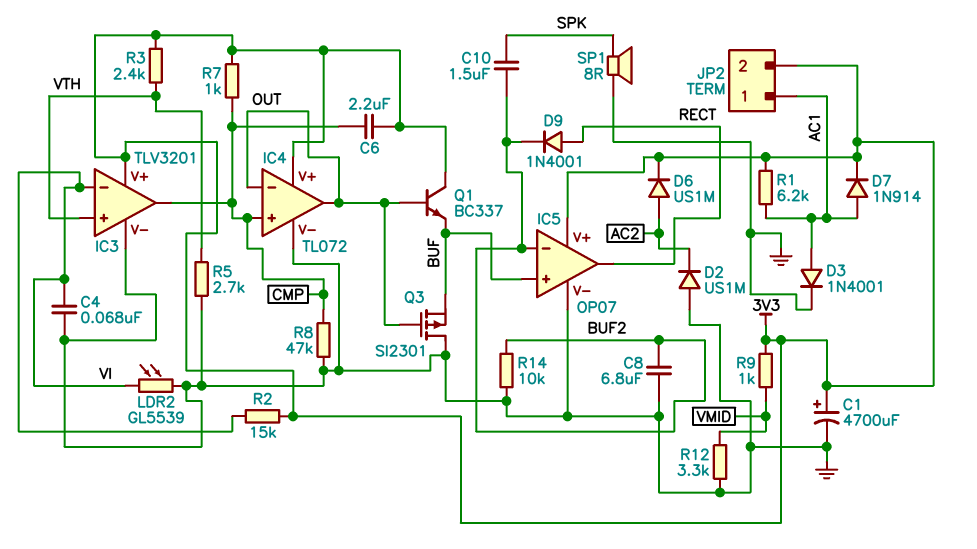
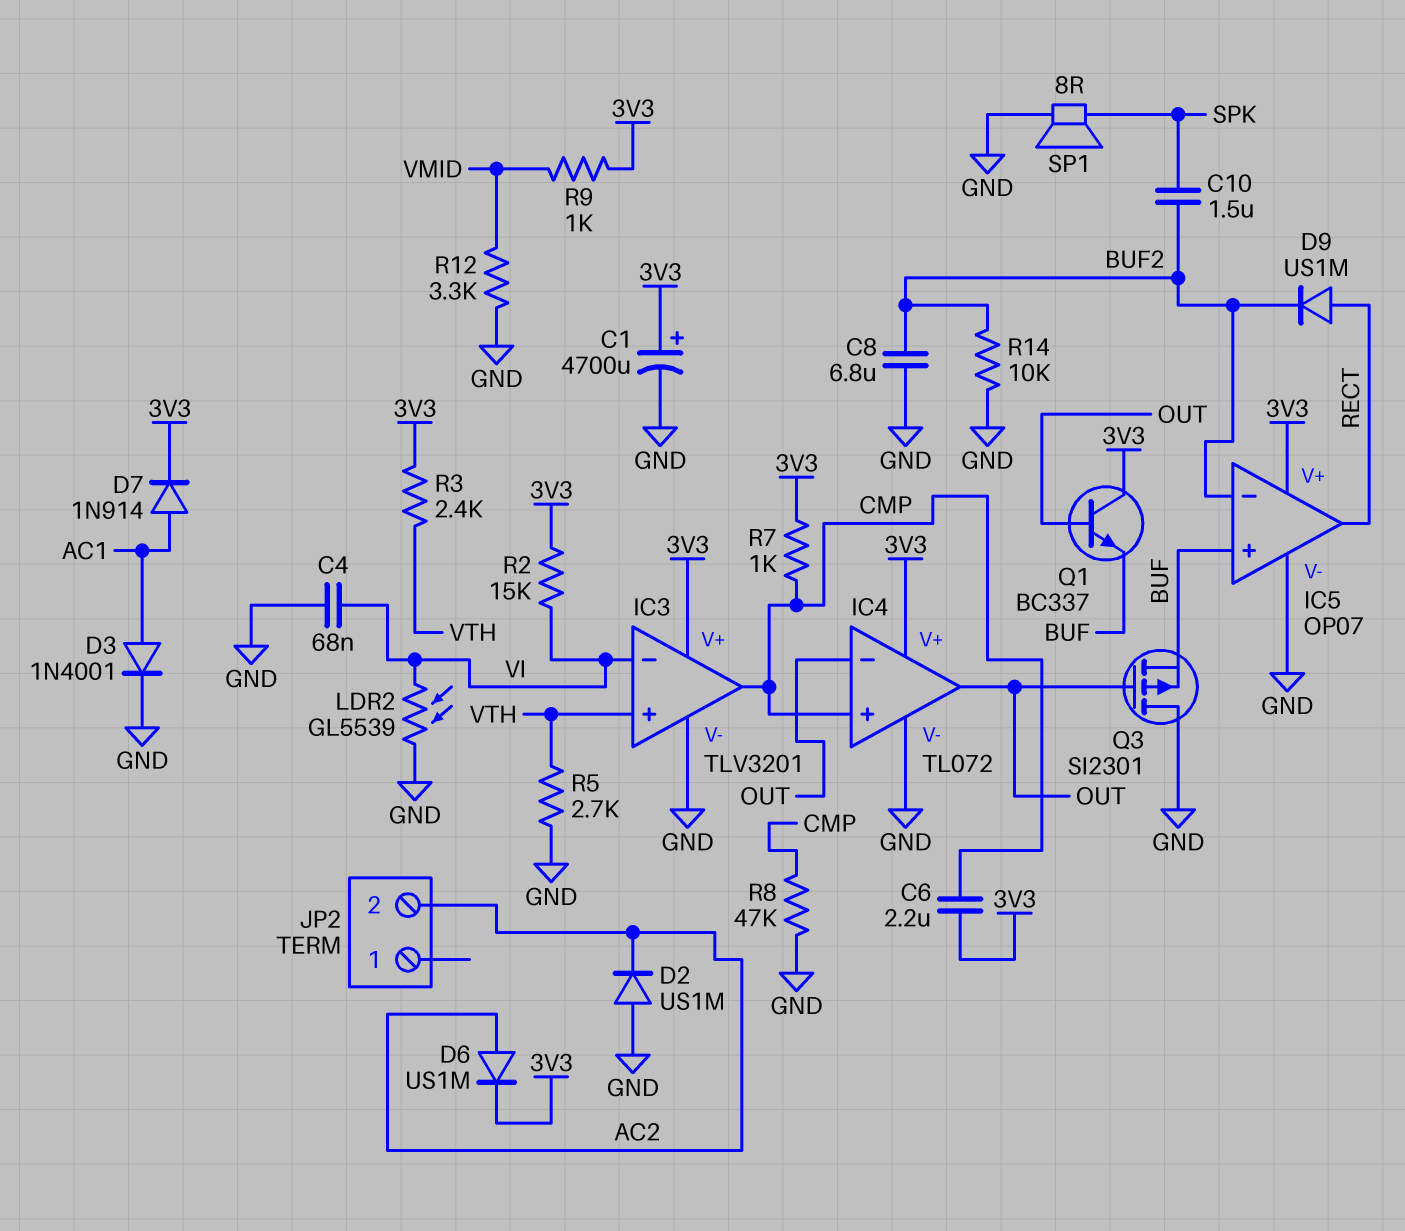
D9: diode 1N4001 (A RECT, K BUF2) -> diode US1M (A RECT, K BUF2)
JP2 pin 1: AC1 -> none
JP2 pin 2: 3V3 -> AC2
R1: 6.2k (3V3, AC1) -> none

